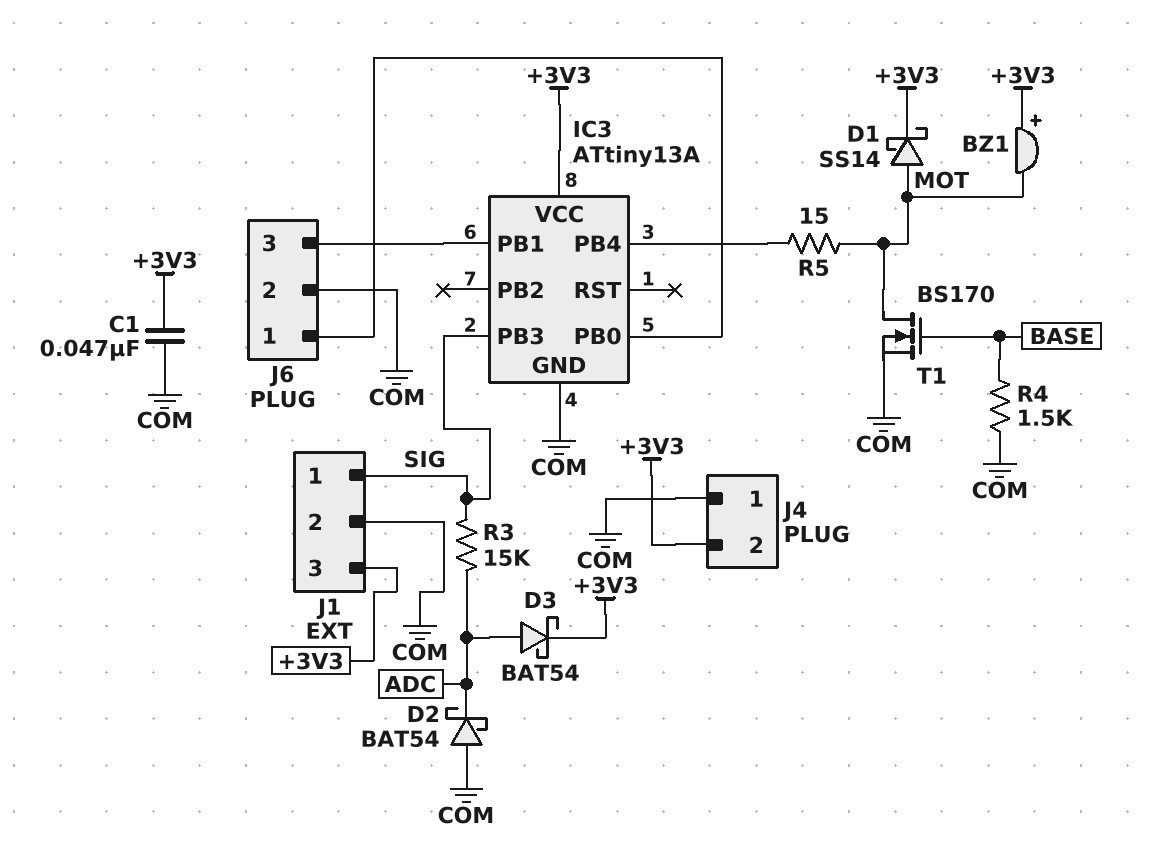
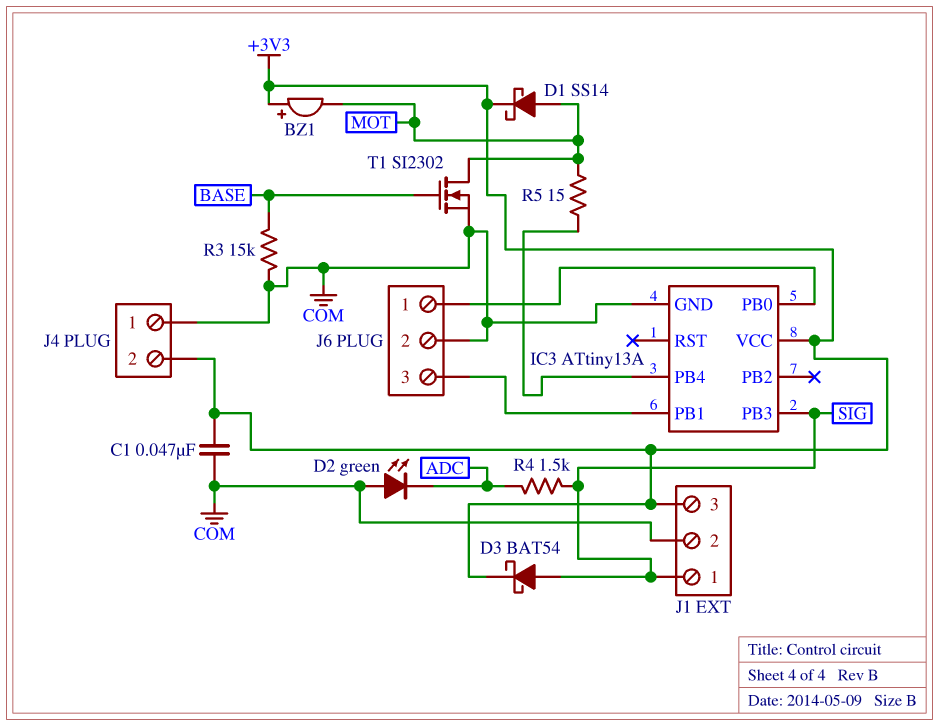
D2: schottky BAT54 (A COM, K ADC) -> LED green (A COM, K ADC)
D3: schottky BAT54 (A ADC, K +3V3) -> schottky BAT54 (A SIG, K +3V3)
R3: 15k (ADC, SIG) -> 15k (BASE, COM)
R4: 1.5k (BASE, COM) -> 1.5k (ADC, SIG)
T1: NMOS BS170 (G BASE, D MOT, S COM) -> NMOS SI2302 (G BASE, D MOT, S COM)

